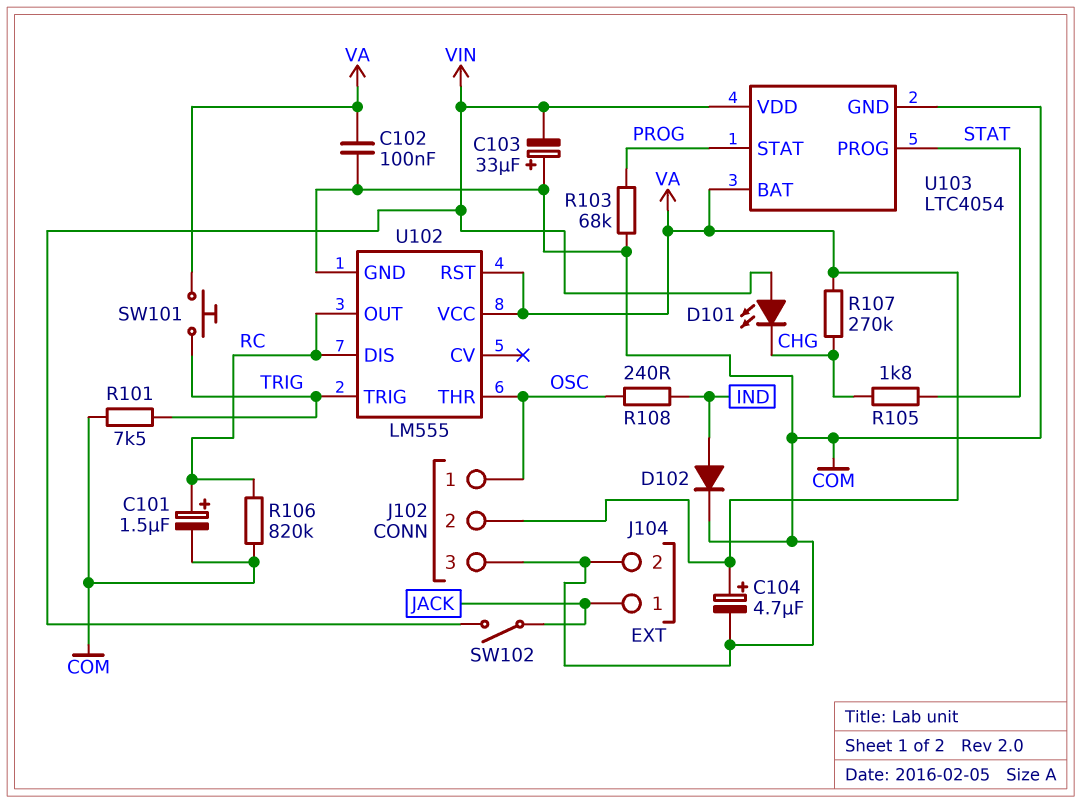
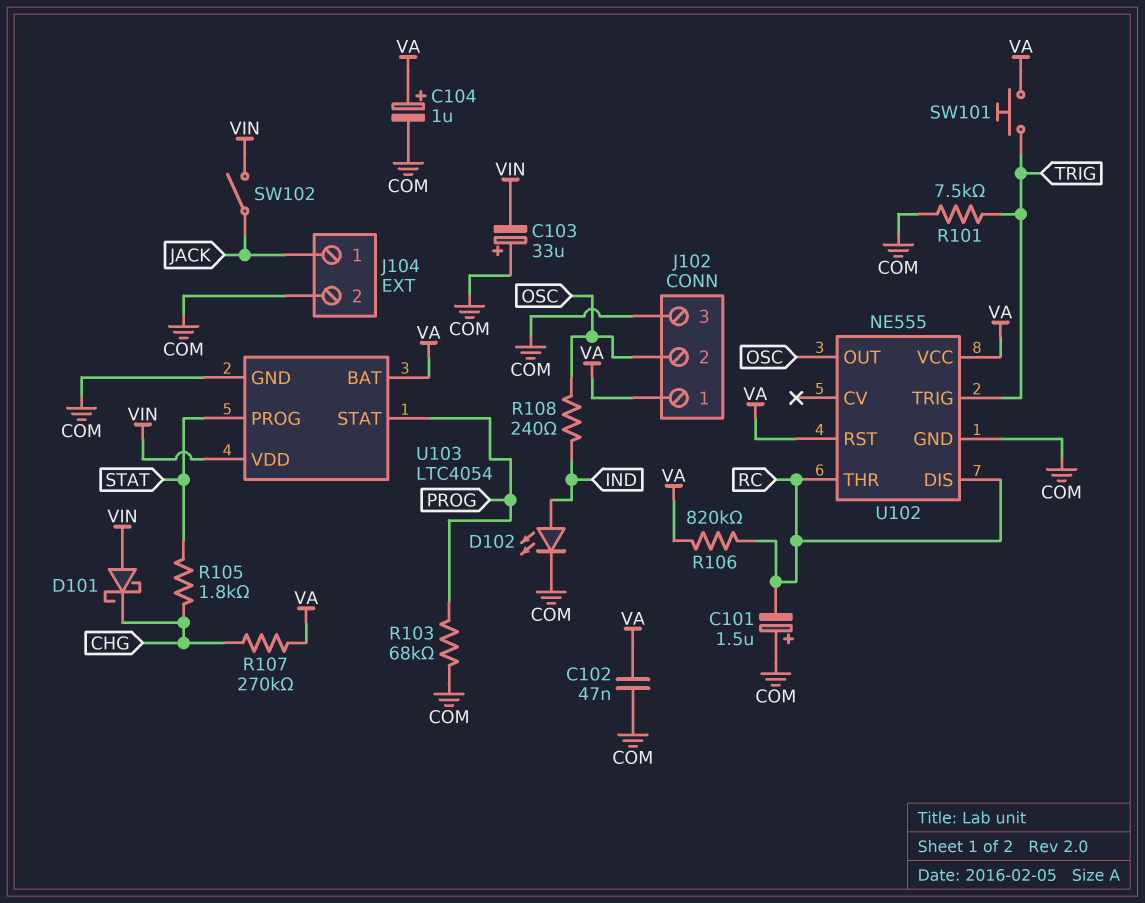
C101: 1.5uF (plus RC, minus COM) -> 1.5uF (plus COM, minus RC)
C102: 100nF (COM, VA) -> 47nF (COM, VA)
C104: 4.7uF (plus VA, minus COM) -> 1uF (plus VA, minus COM)
D101: LED (A VIN, K CHG) -> schottky (A VIN, K CHG)
D102: diode (A IND, K COM) -> LED (A IND, K COM)
J102 pin 1: OSC -> VA
J102 pin 2: VA -> OSC
R106: 820k (COM, RC) -> 820k (RC, VA)
U102: LM555 -> NE555
U102 pin OUT: RC -> OSC
U102 pin THR: OSC -> RC

